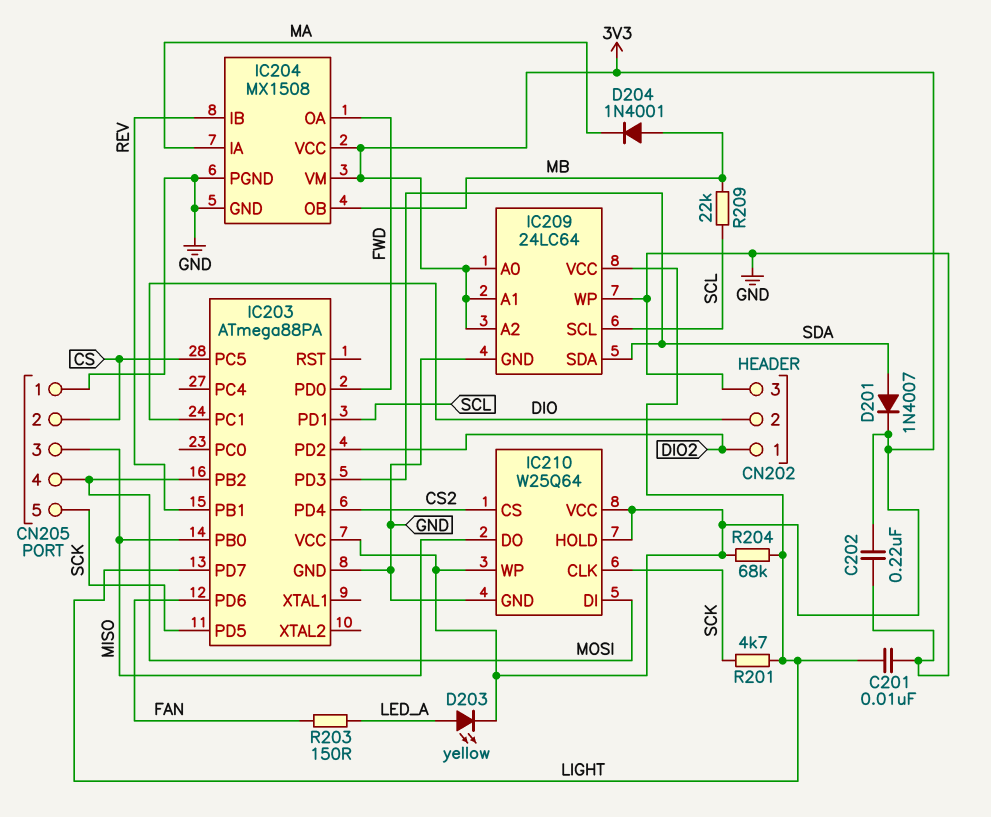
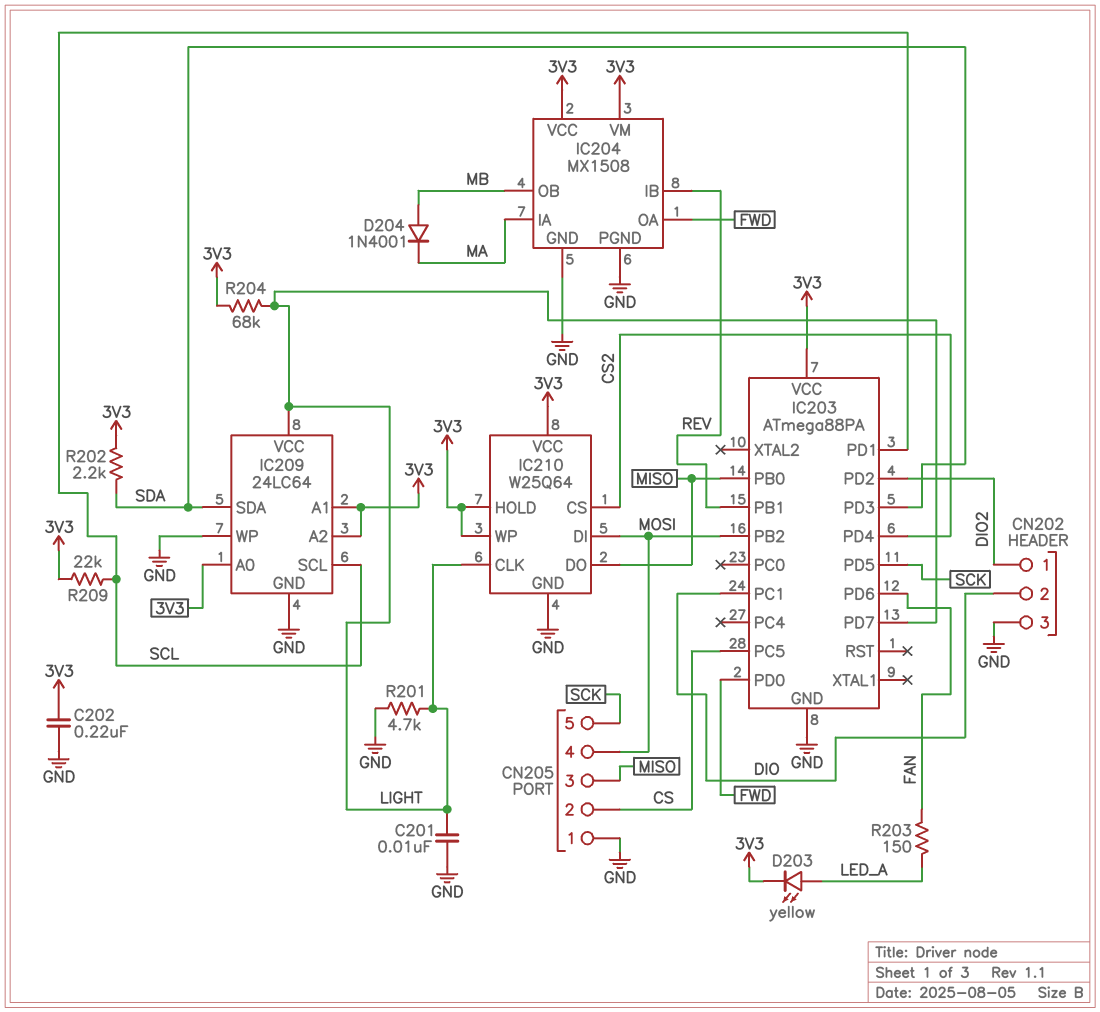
D201: diode 1N4007 (A SDA, K 3V3) -> none
IC210 pin CLK: SCK -> LIGHT
R201: 4.7k (LIGHT, SCK) -> 4.7k (GND, LIGHT)
R202: none -> 2.2k (3V3, SDA)
R209: 22k (MB, SCL) -> 22k (3V3, SCL)

